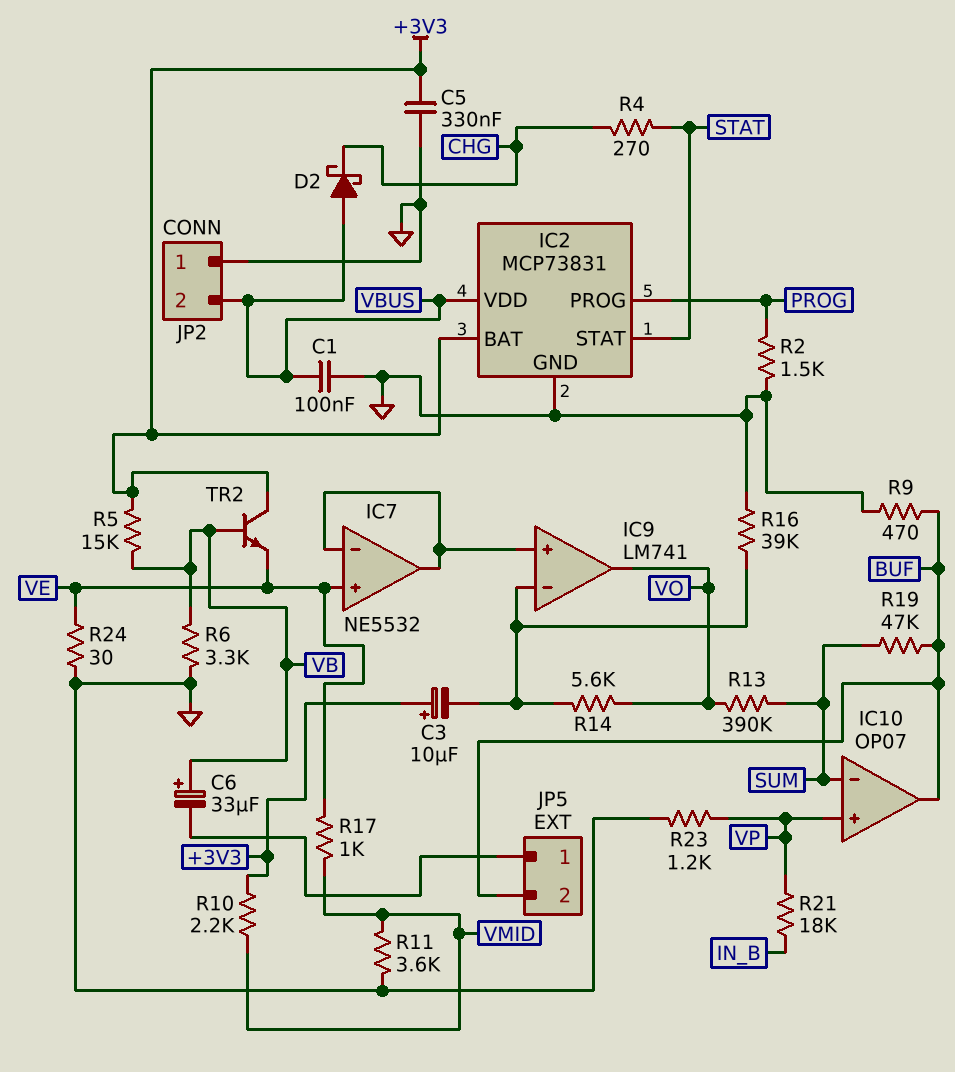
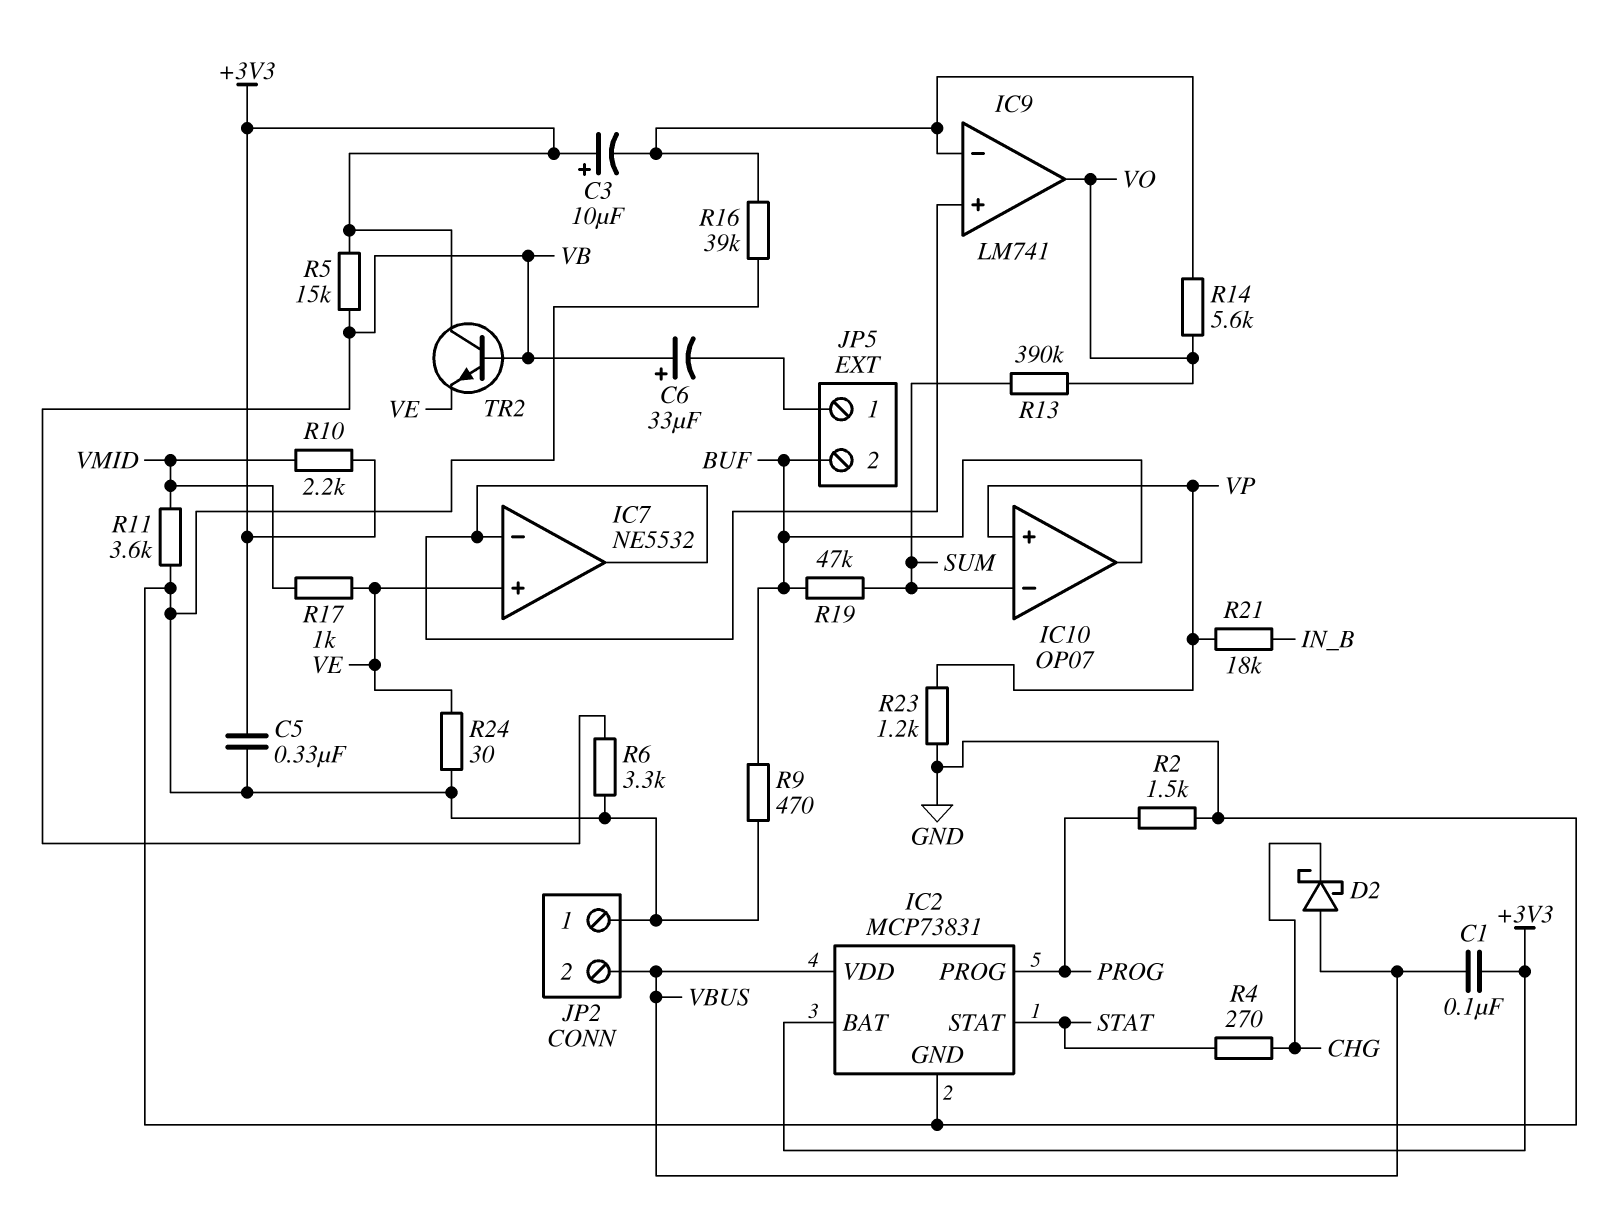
C1: 100nF (GND, VBUS) -> 100nF (+3V3, VBUS)

